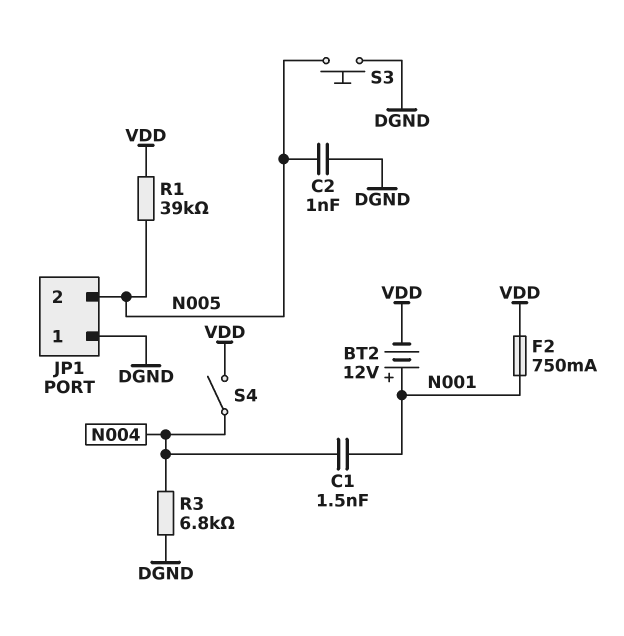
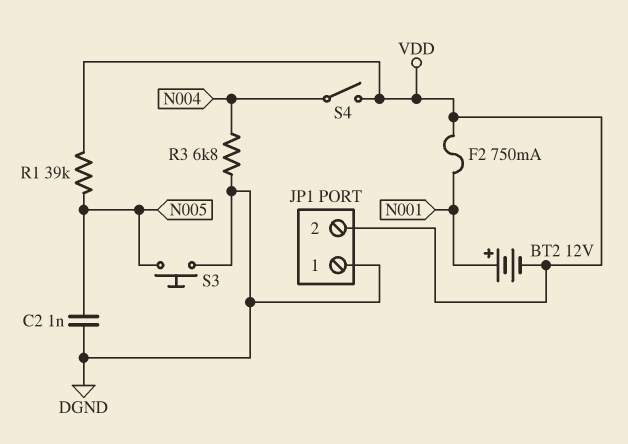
C1: 1.5nF (N001, N004) -> none
JP1 pin 2: N005 -> VDD

